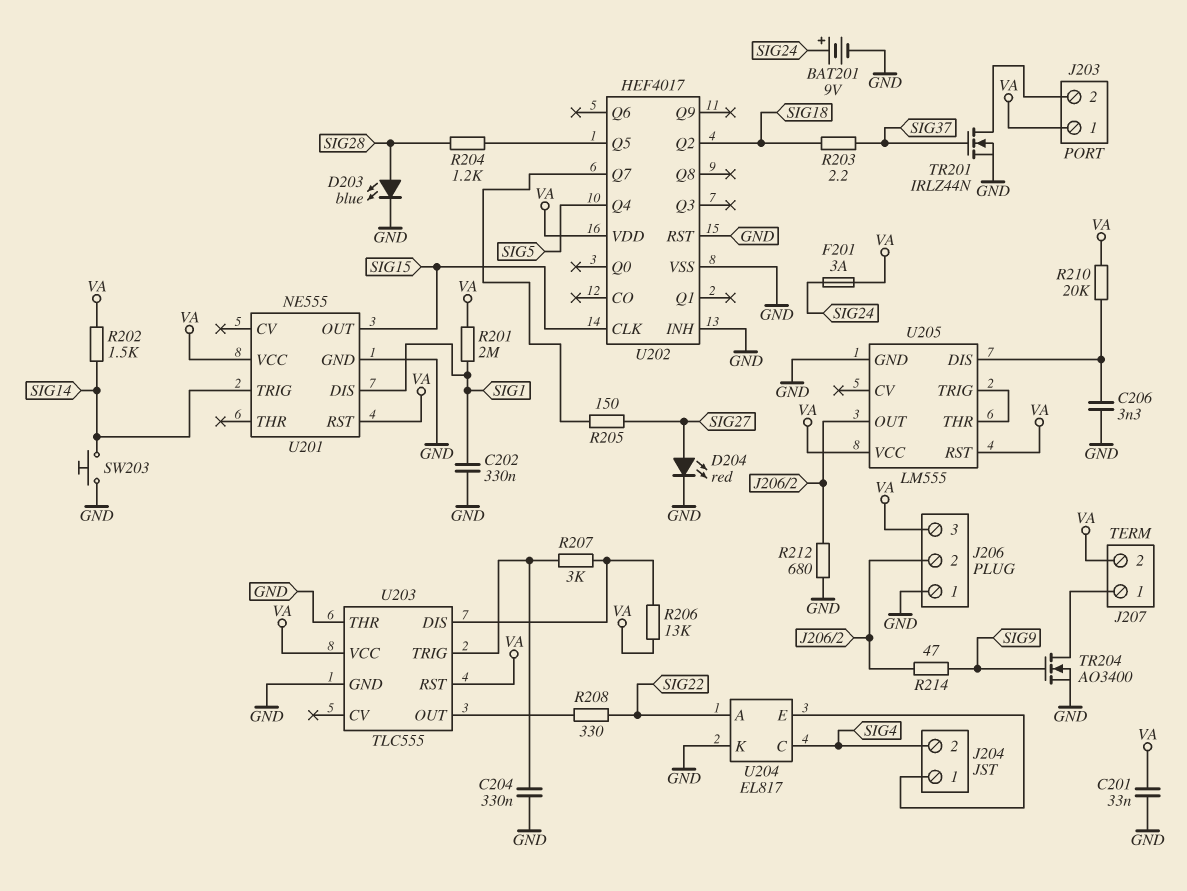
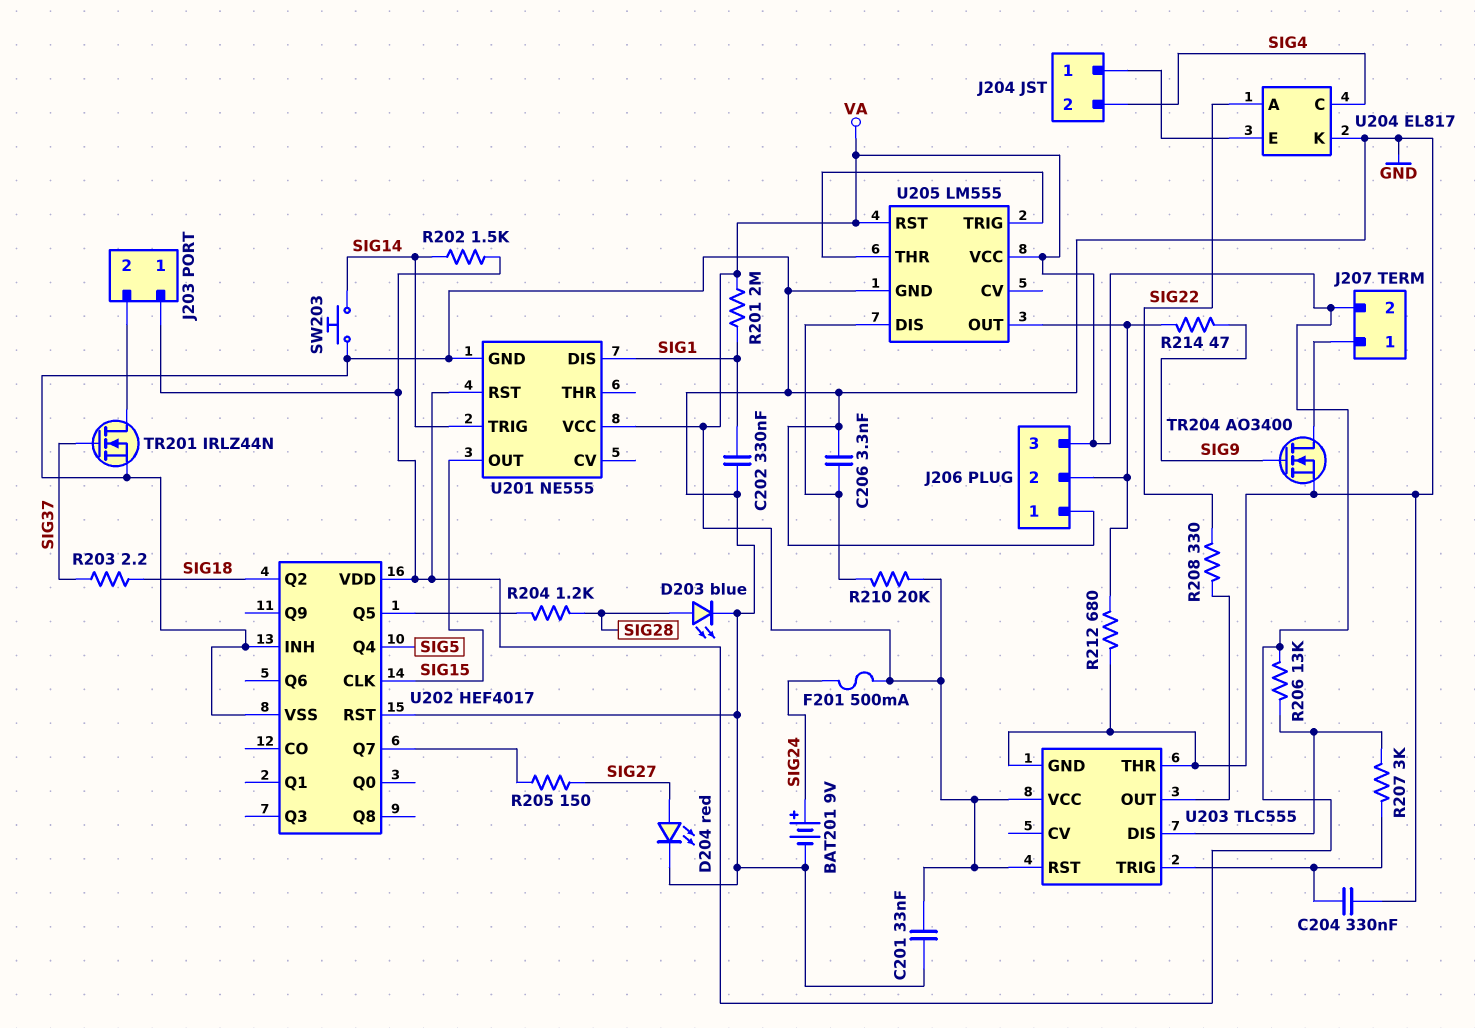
F201: 3A (SIG24, VA) -> 500mA (SIG24, VA)

